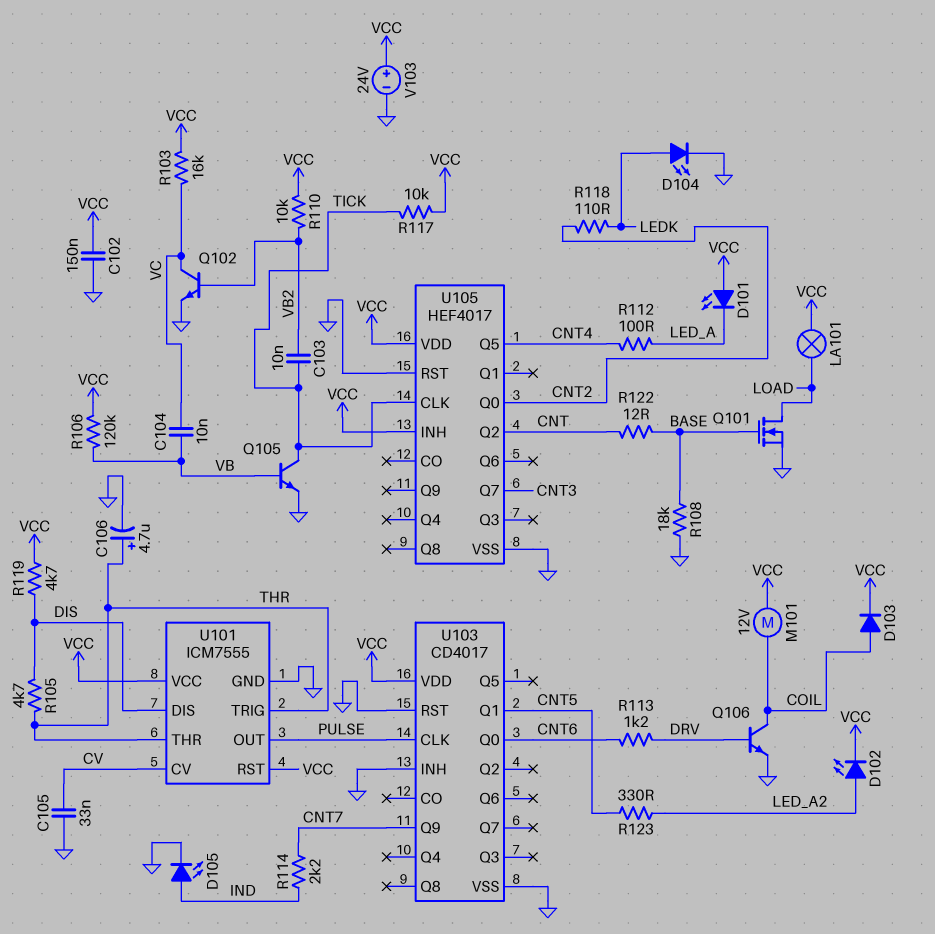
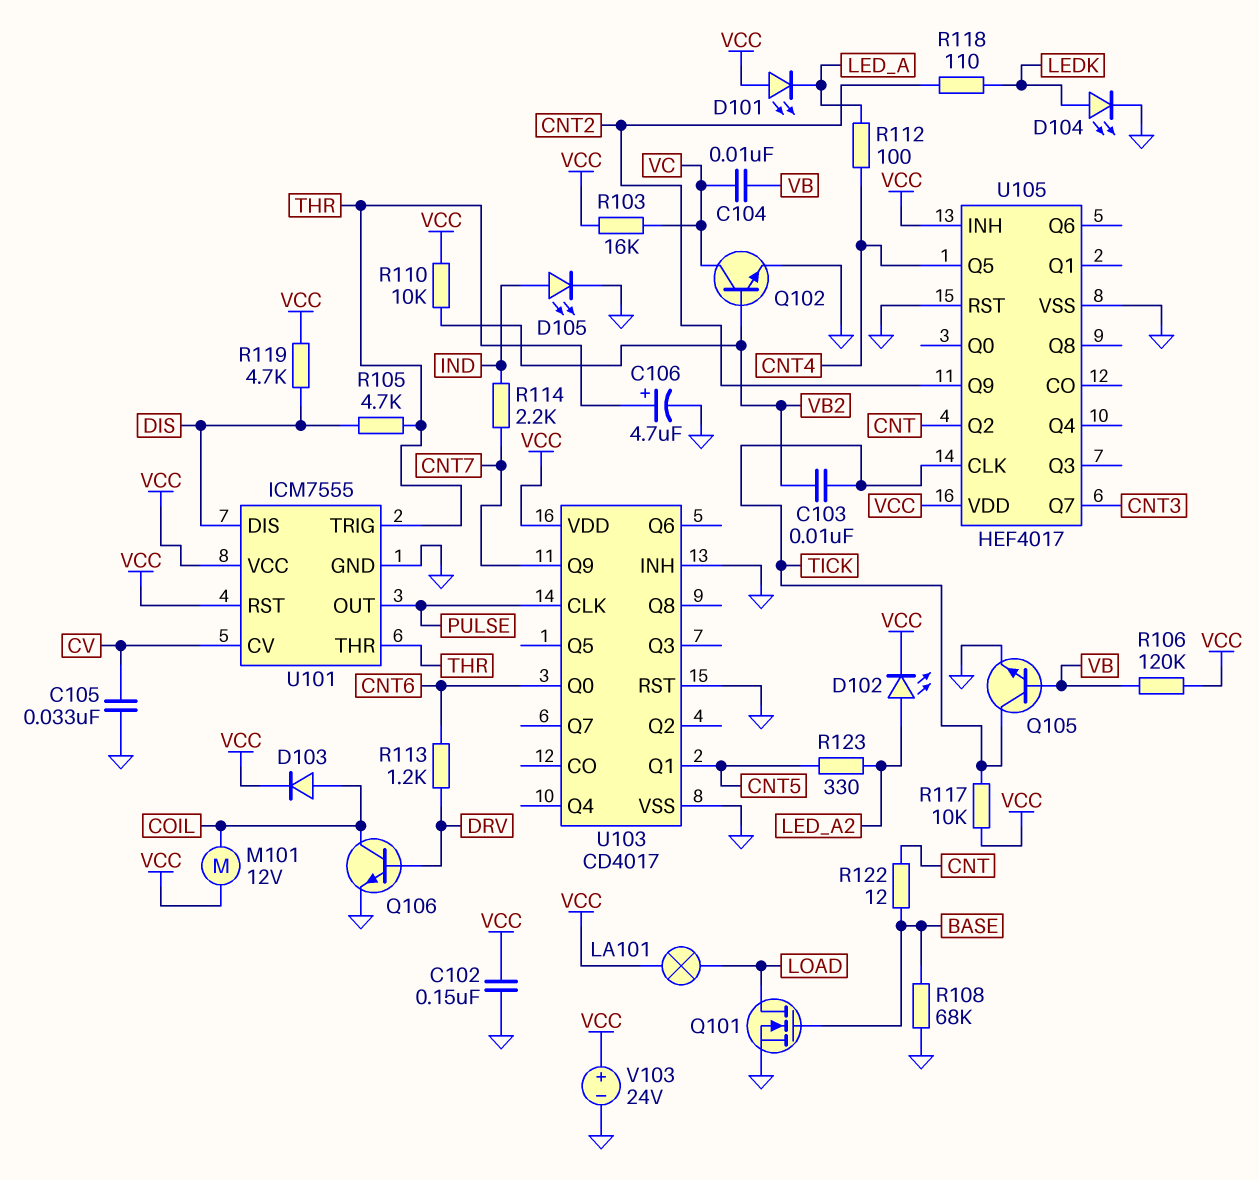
R108: 18k (BASE, GND) -> 68k (BASE, GND)
U105 pin Q0: CNT2 -> none
U105 pin Q9: none -> CNT2

